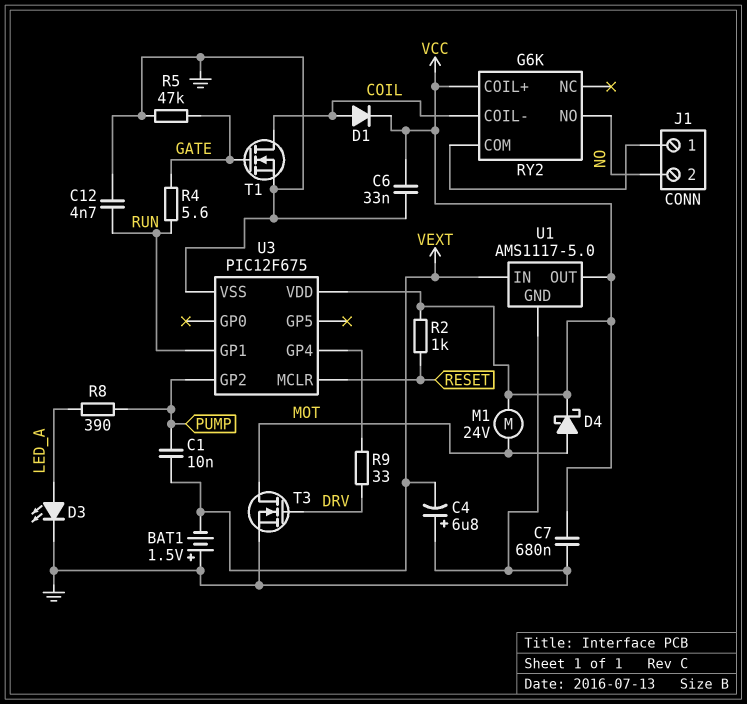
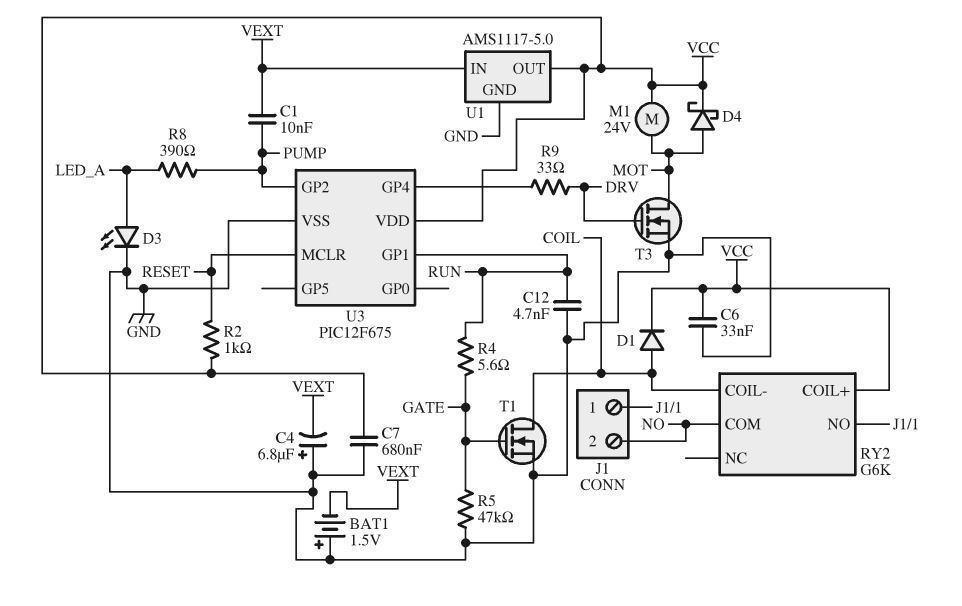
RY2 pin COM: J1/1 -> NO
RY2 pin NO: NO -> J1/1

